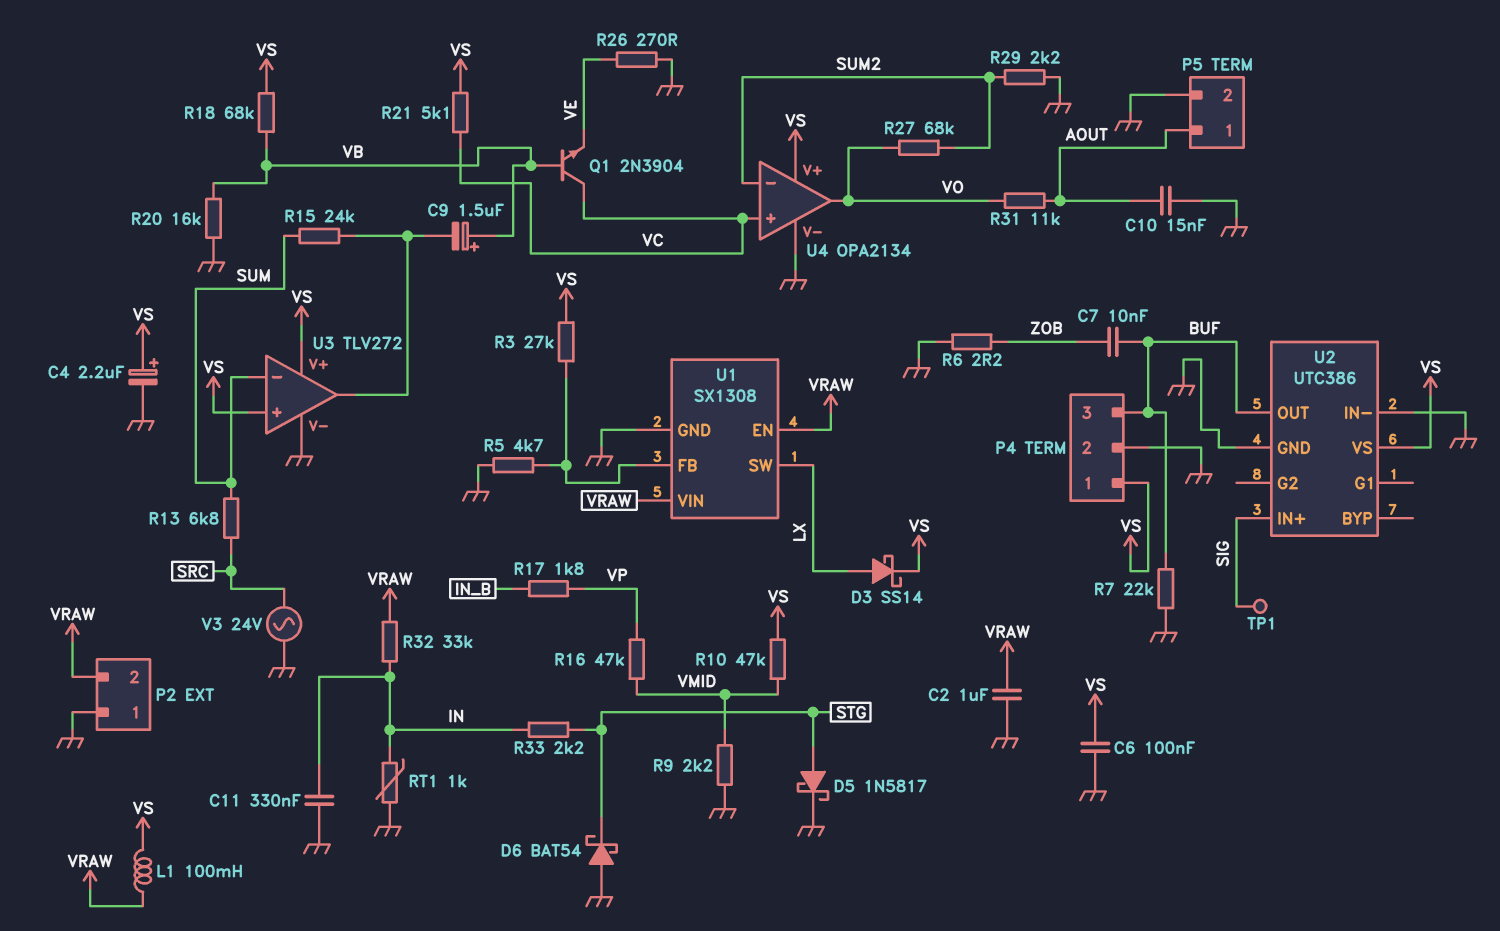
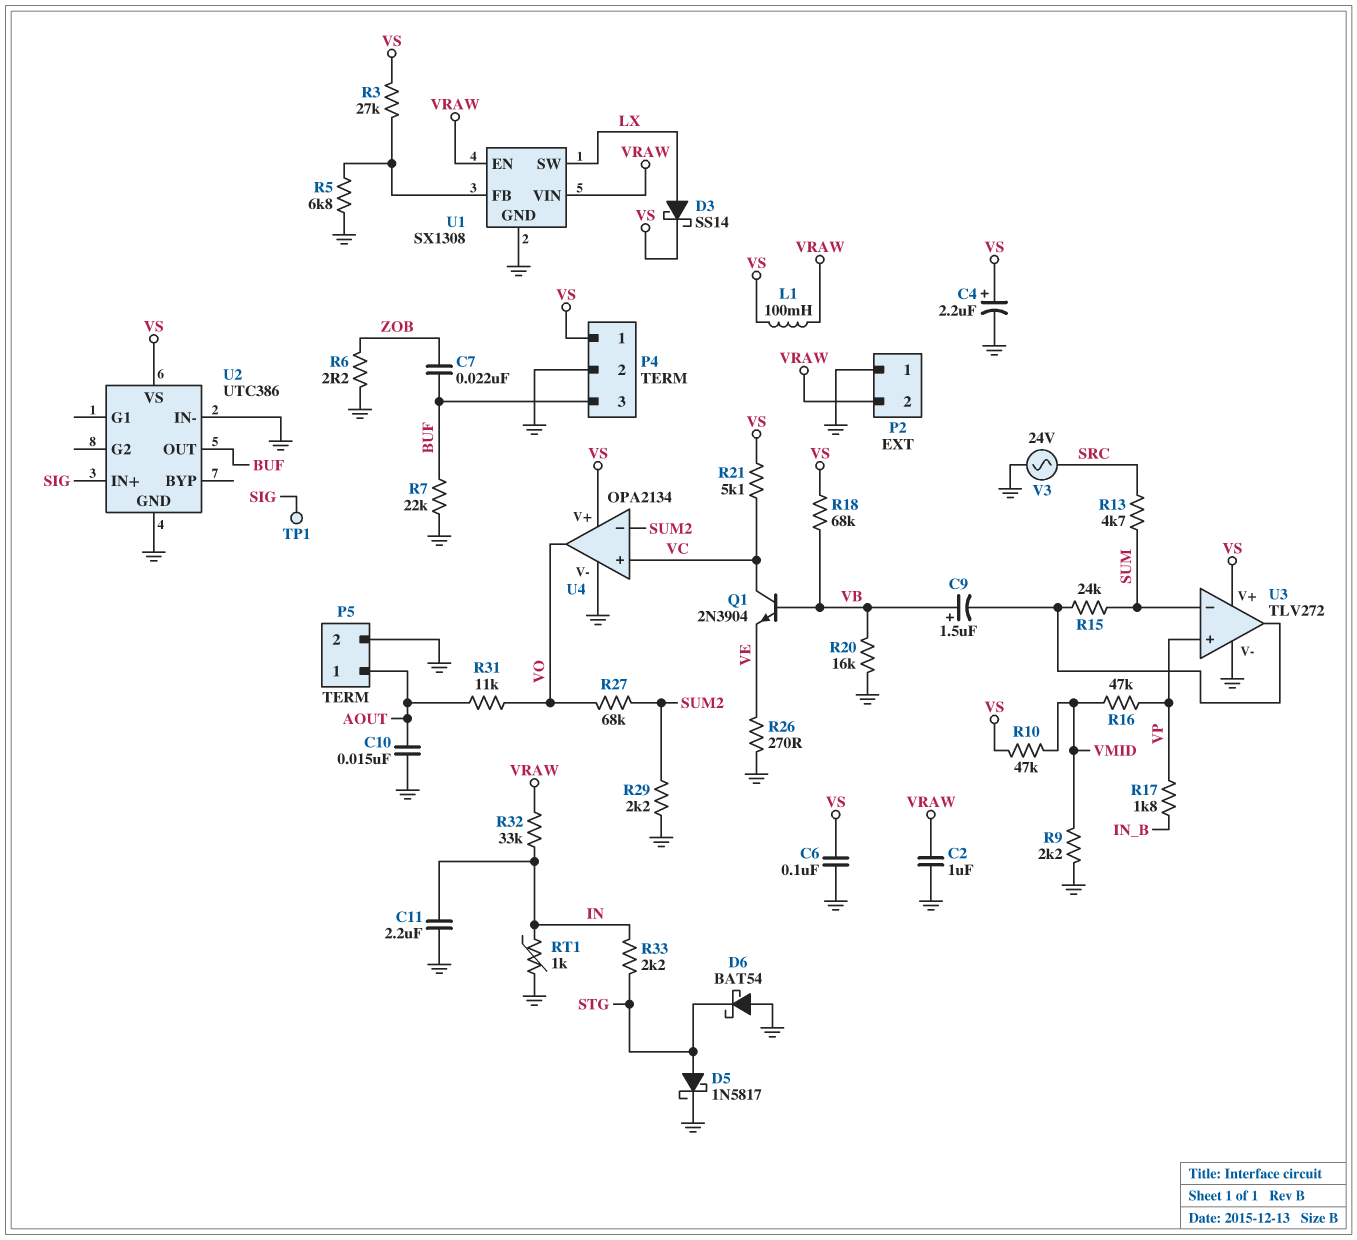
C7: 10nF (BUF, ZOB) -> 22nF (BUF, ZOB)
C11: 330nF (GND, IN) -> 2.2uF (GND, IN)
R5: 4.7k (GND, U1/FB) -> 6.8k (GND, U1/FB)
R13: 6.8k (SRC, SUM) -> 4.7k (SRC, SUM)
U3 pin in+: VS -> VP

